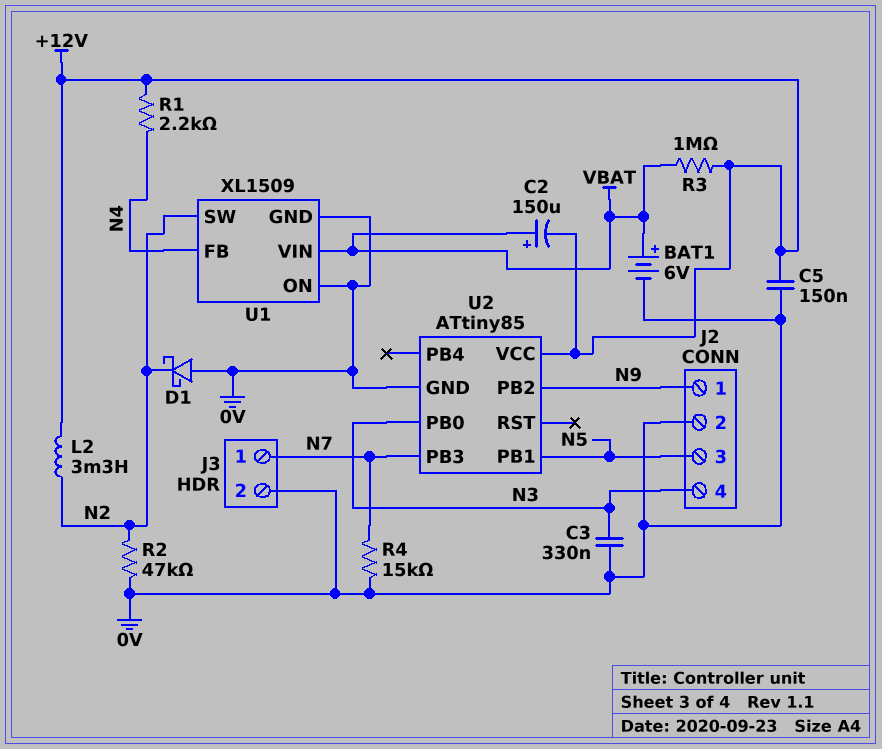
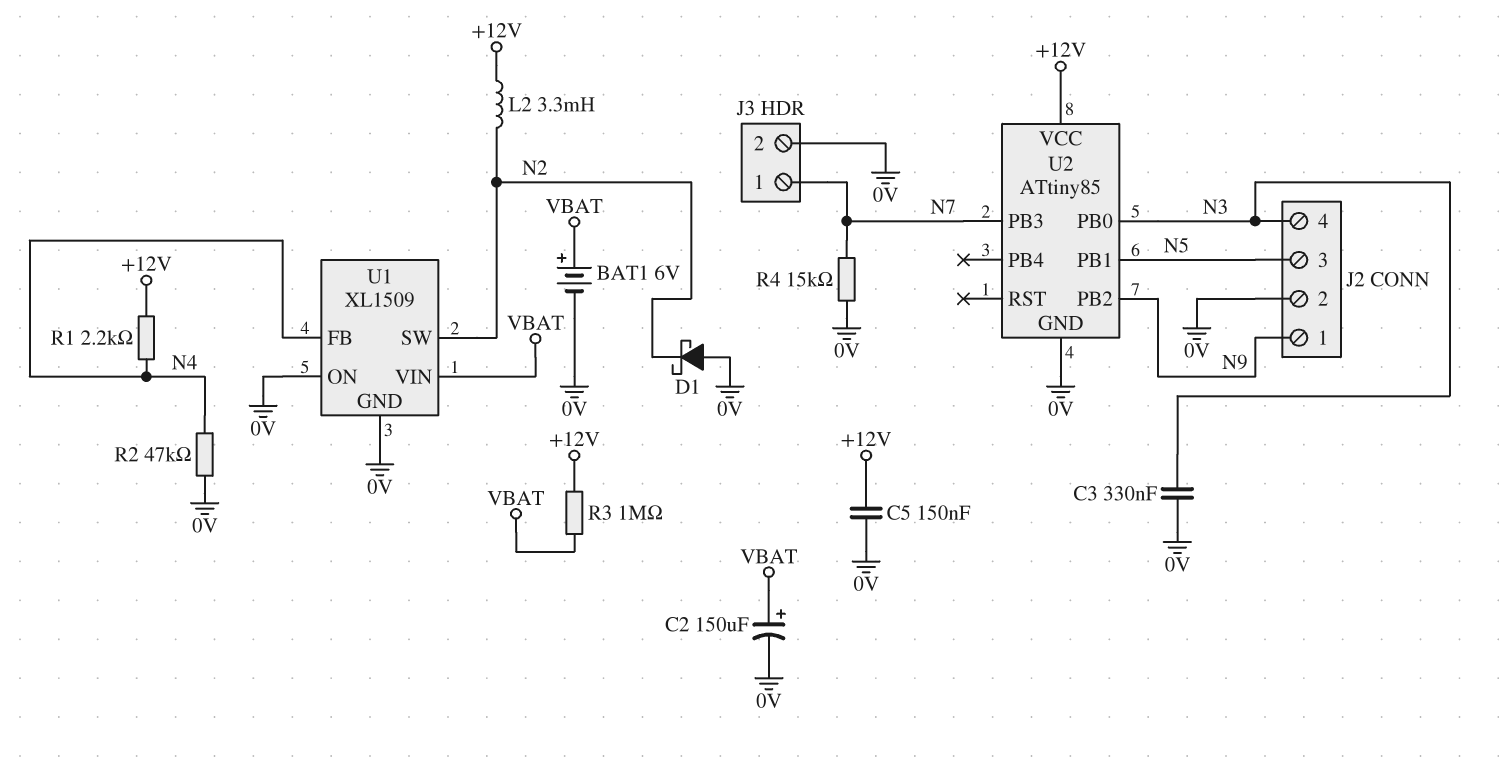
C2: 150uF (plus VBAT, minus +12V) -> 150uF (plus VBAT, minus 0V)
R2: 47k (0V, N2) -> 47k (0V, N4)

